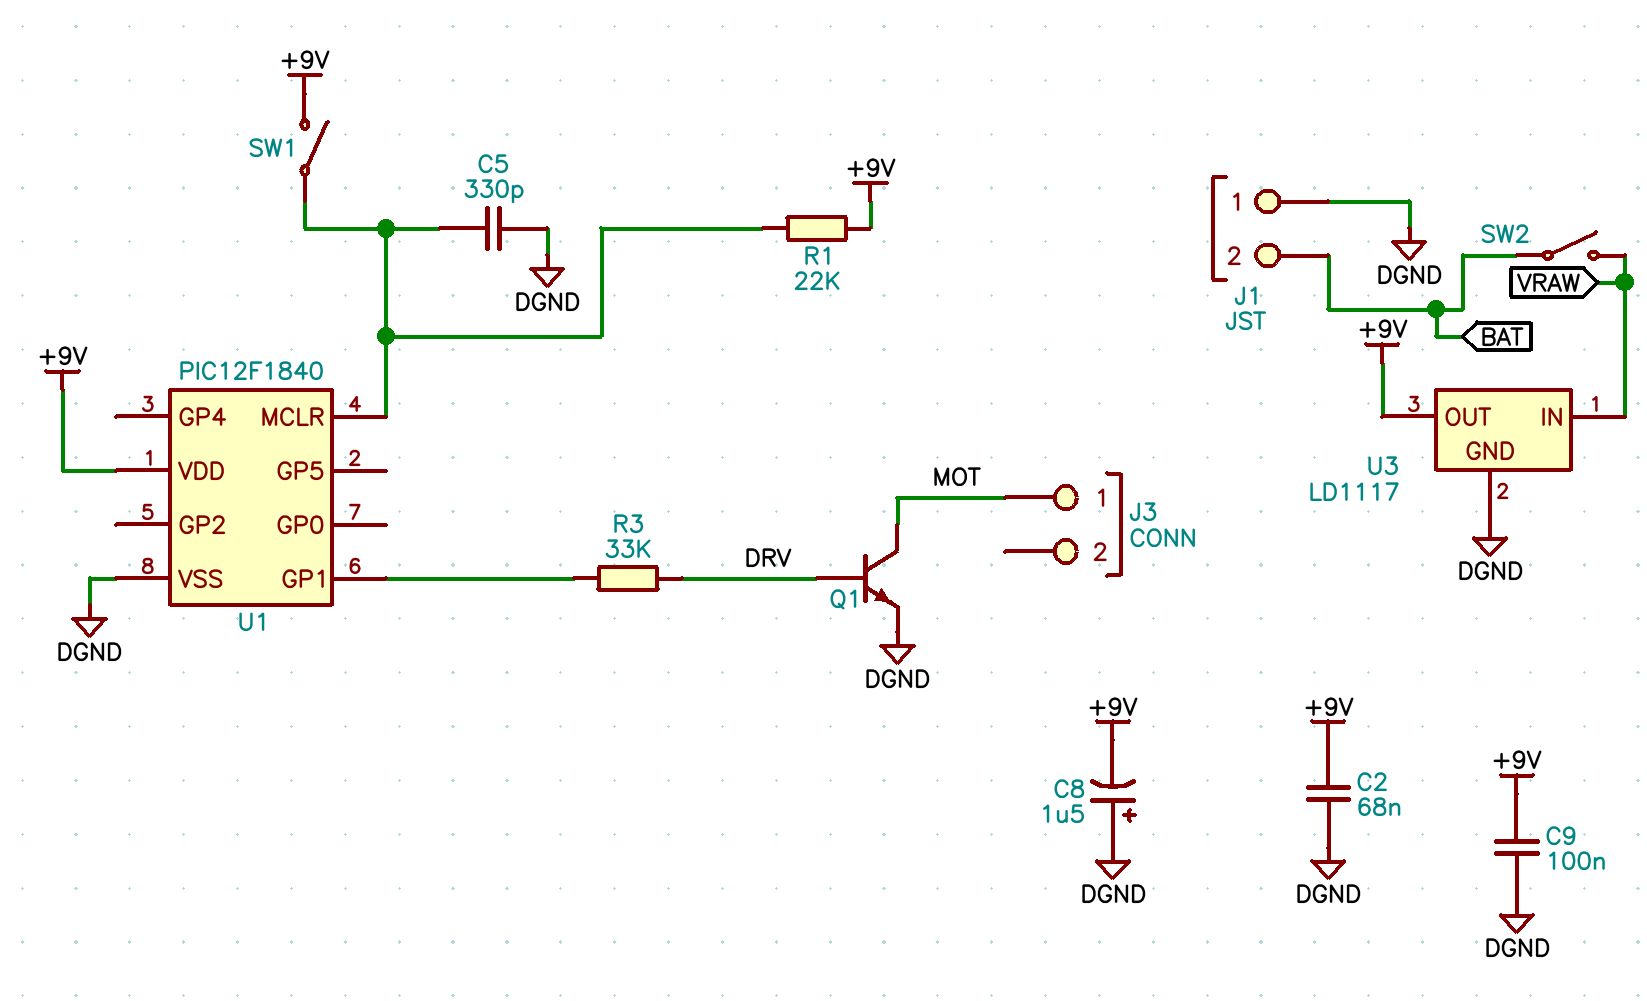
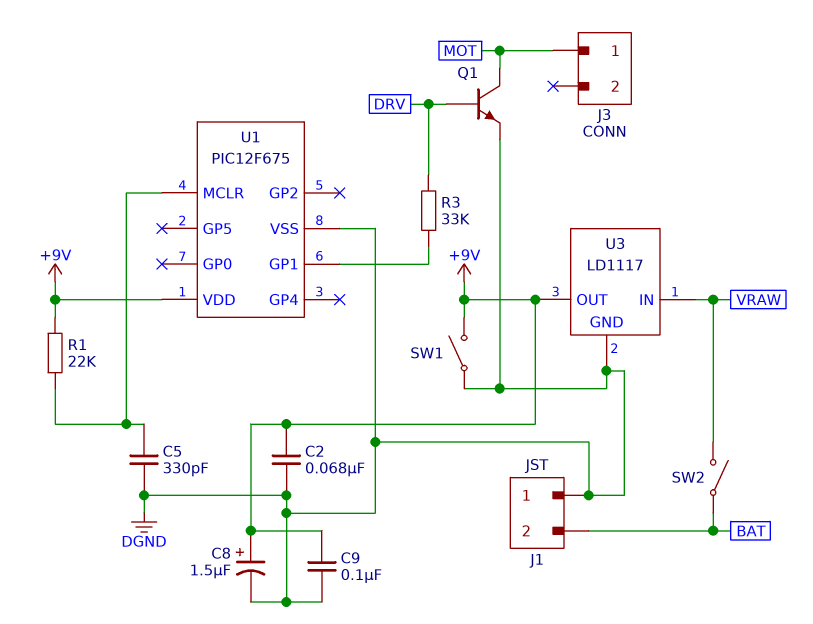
C8: 1.5uF (plus DGND, minus +9V) -> 1.5uF (plus +9V, minus DGND)
SW1: switch (+9V, U1/MCLR) -> switch (+9V, DGND)
U1: PIC12F1840 -> PIC12F675

